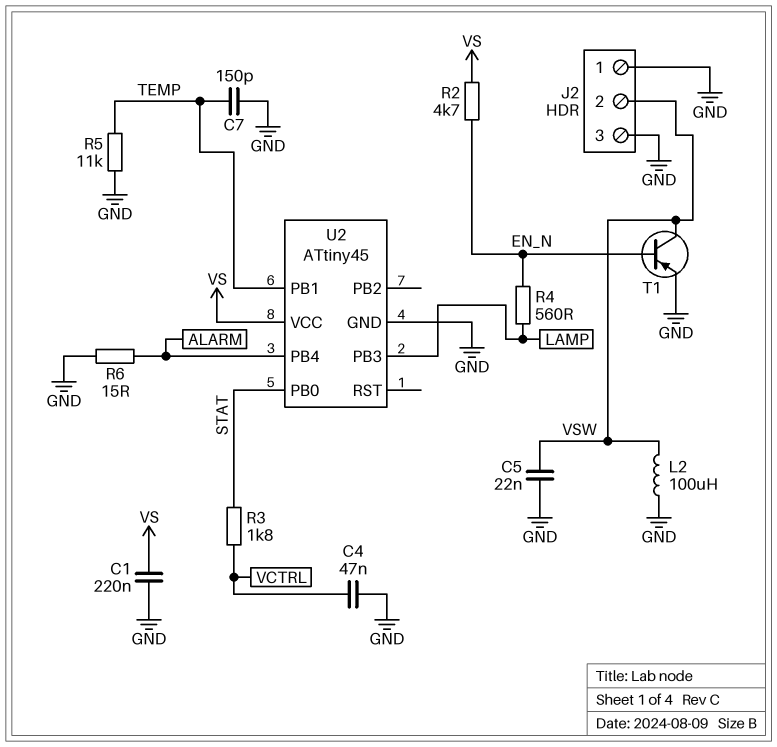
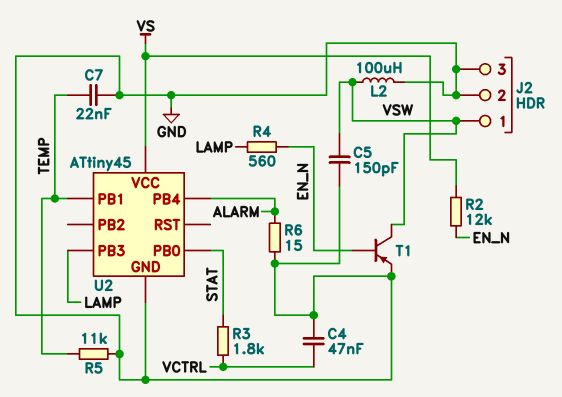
C1: 220nF (GND, VS) -> none
C5: 22nF (GND, VSW) -> 150pF (GND, VSW)
C7: 150pF (GND, TEMP) -> 22nF (GND, TEMP)
J2 pin 1: GND -> VSW
J2 pin 2: VSW -> GND
R2: 4.7k (EN_N, VS) -> 12k (EN_N, VS)

